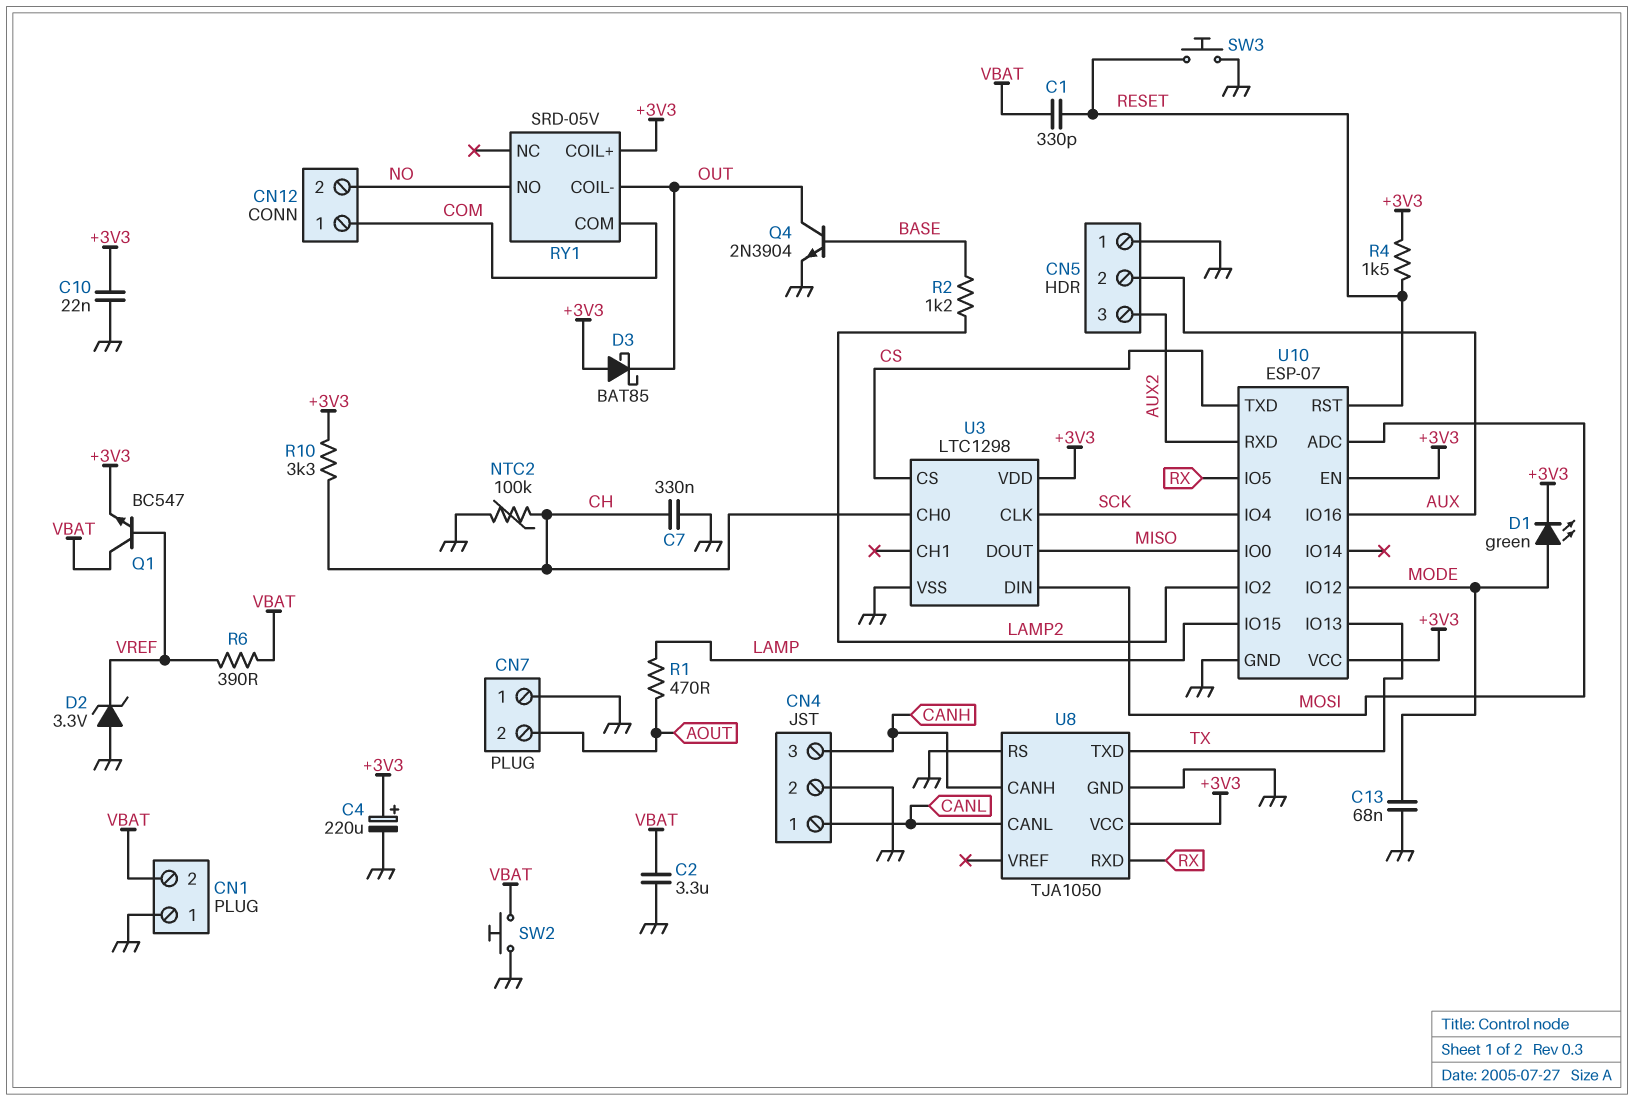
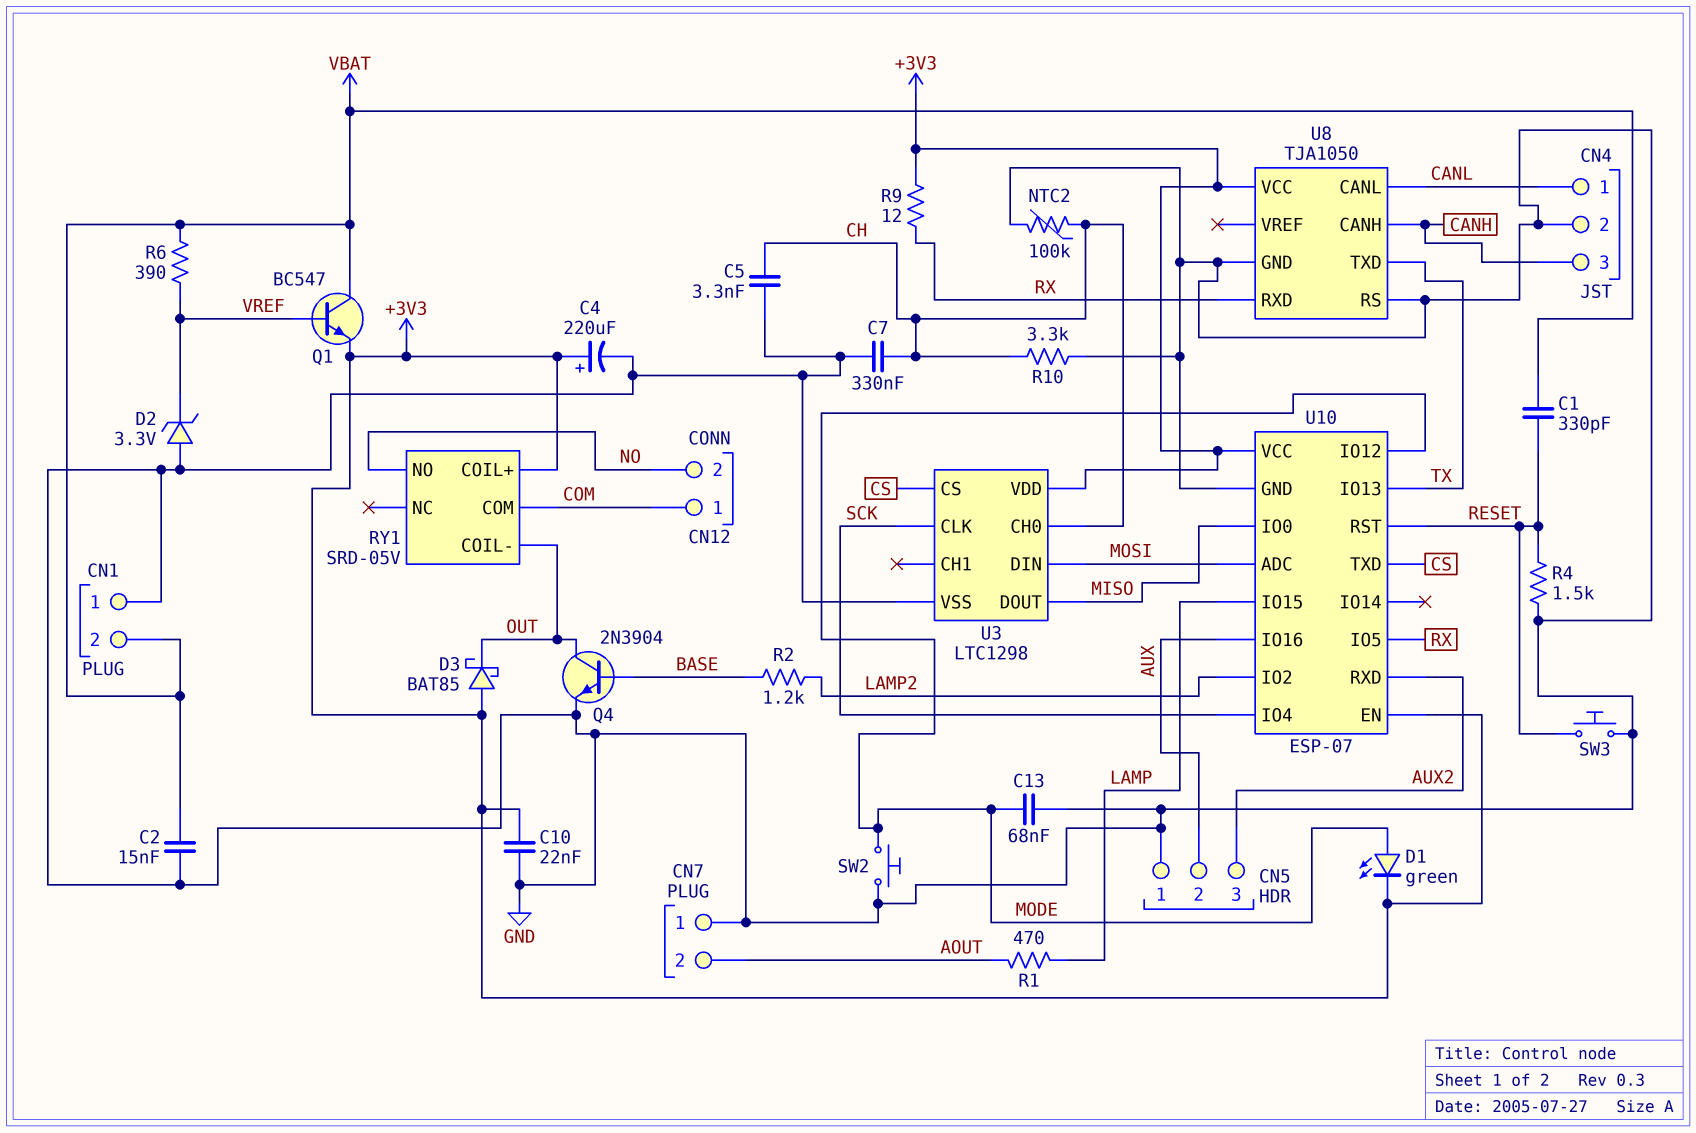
C2: 3.3uF (GND, VBAT) -> 15nF (GND, VBAT)
C5: none -> 3.3nF (CH, GND)
R4: 1.5k (+3V3, RESET) -> 1.5k (GND, RESET)
R9: none -> 12 (+3V3, RX)
R10: 3.3k (+3V3, CH) -> 3.3k (CH, GND)
SW2: button (GND, VBAT) -> button (GND, MODE)

